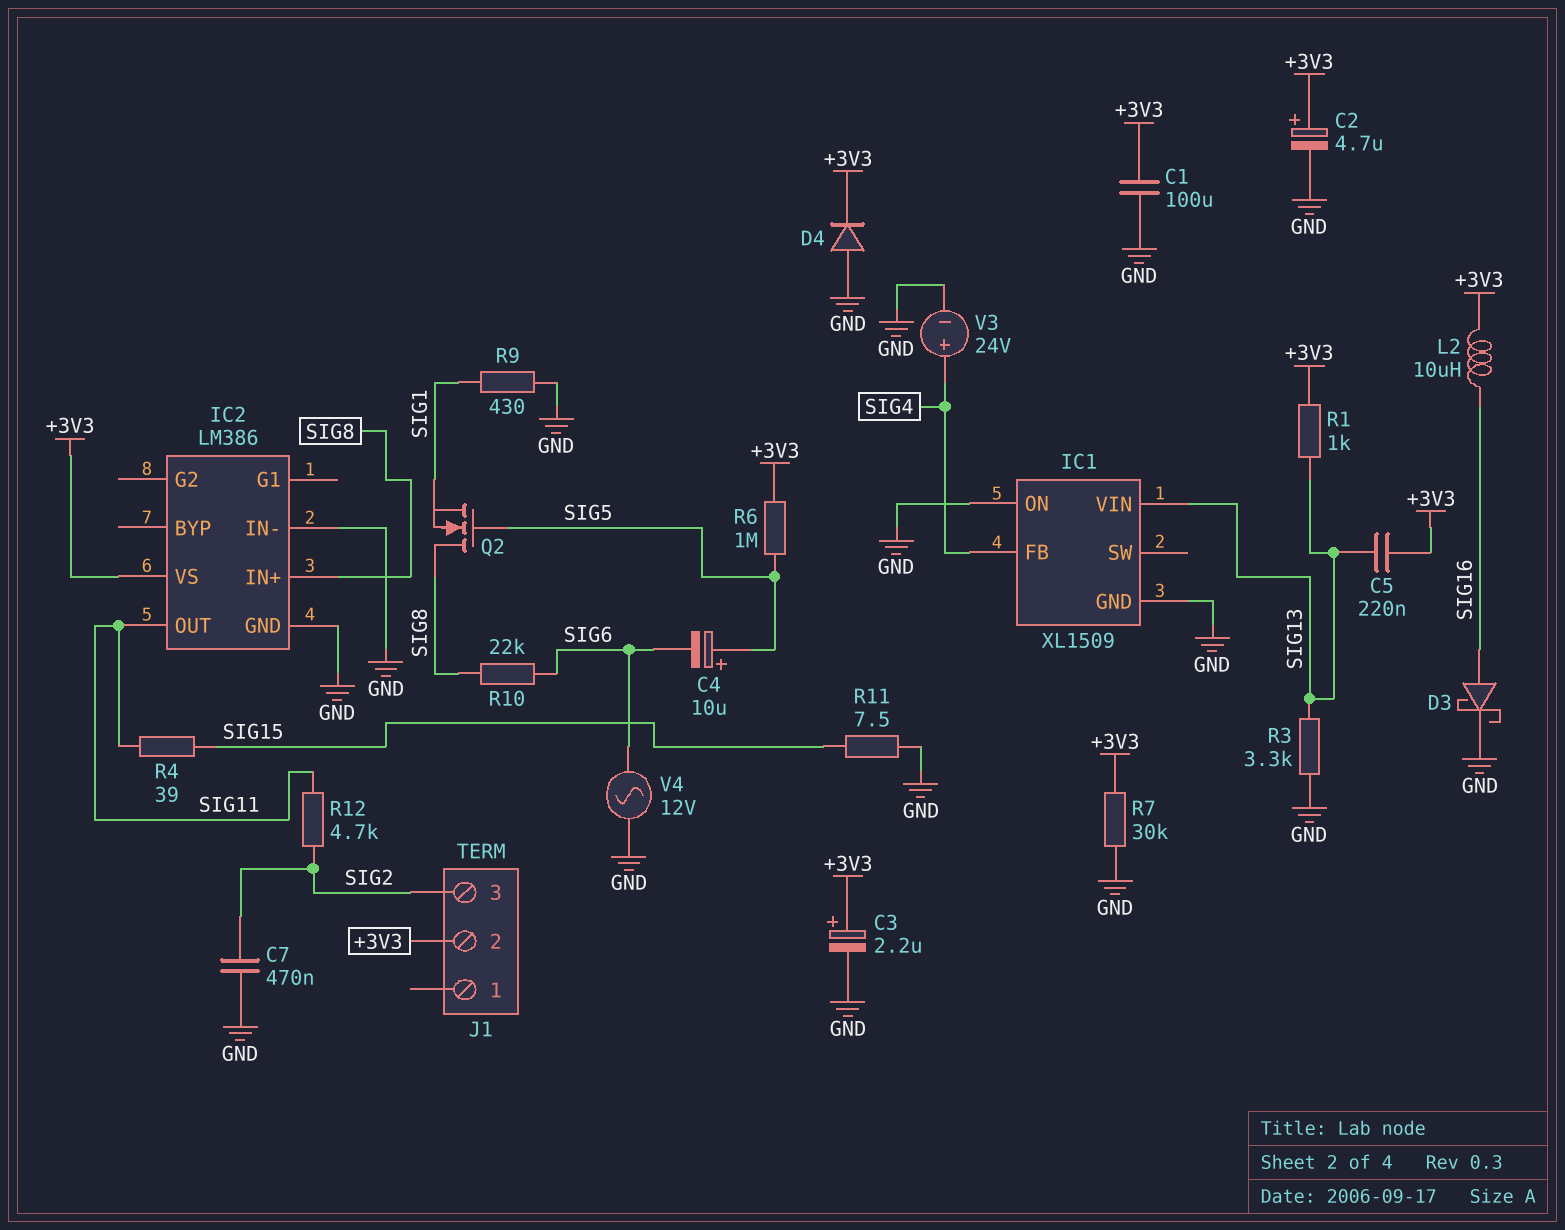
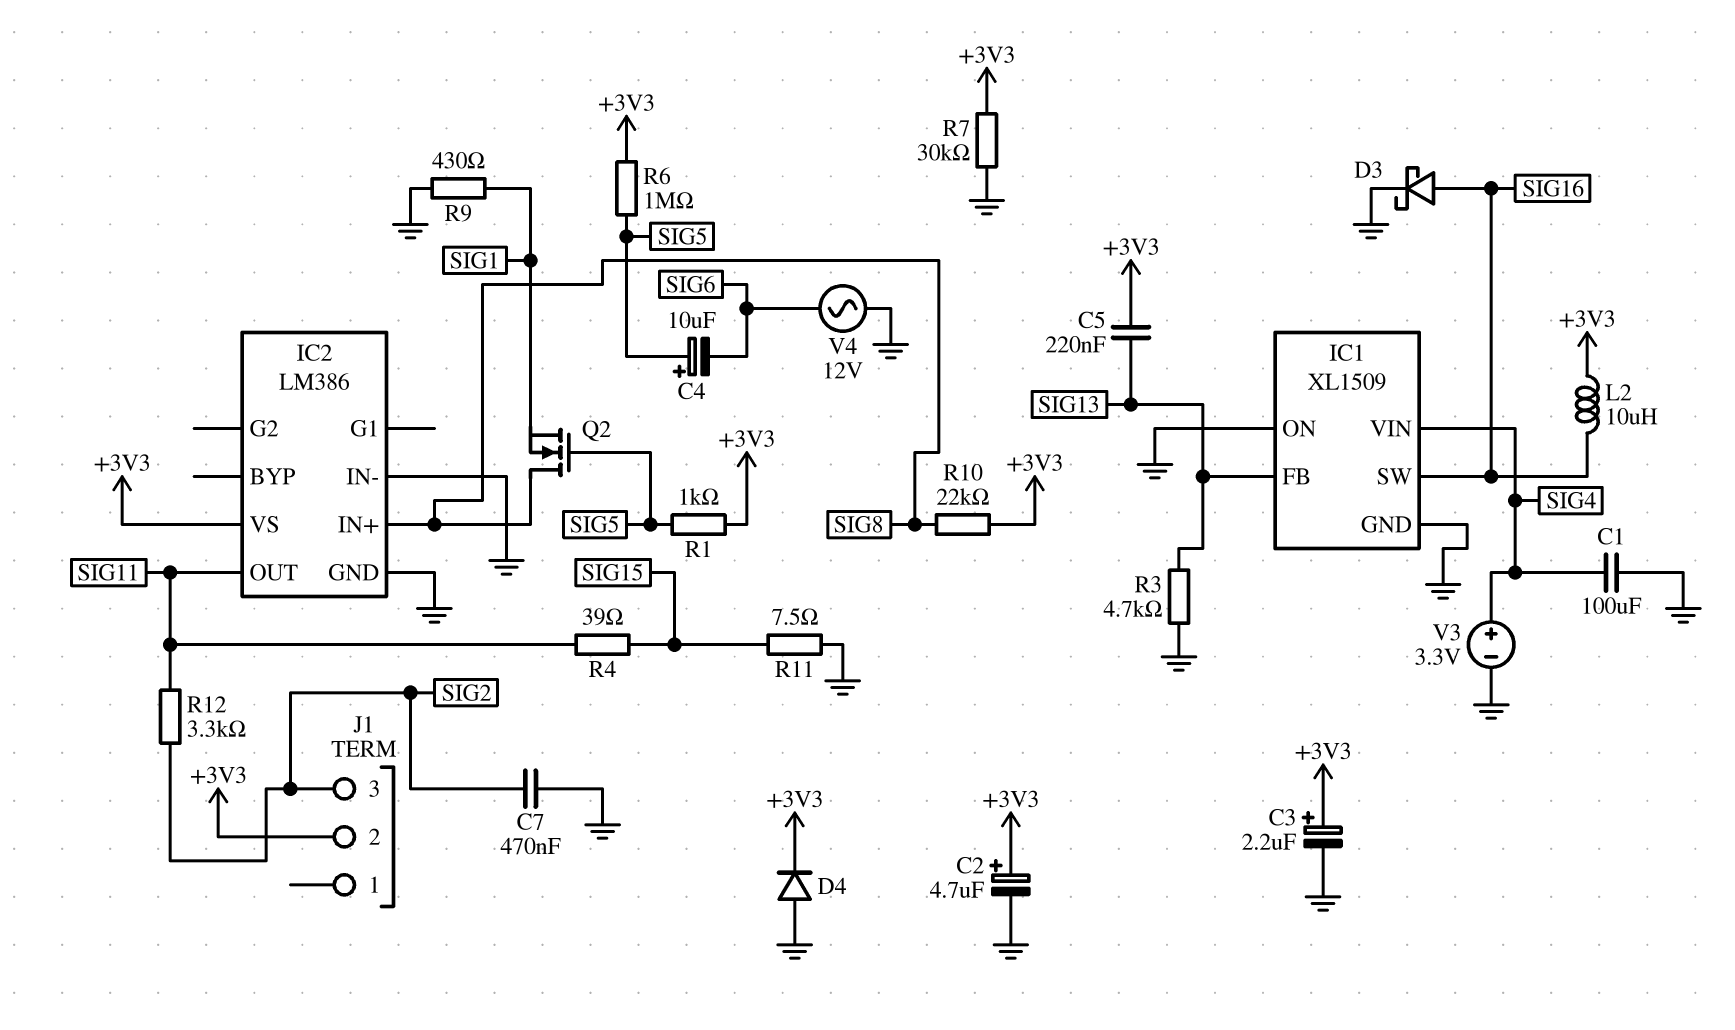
C1: 100uF (+3V3, GND) -> 100uF (GND, SIG4)
IC1 pin FB: SIG4 -> SIG13
IC1 pin SW: none -> SIG16
IC1 pin VIN: SIG13 -> SIG4
R1: 1k (+3V3, SIG13) -> 1k (+3V3, SIG5)
R3: 3.3k (GND, SIG13) -> 4.7k (GND, SIG13)
R10: 22k (SIG6, SIG8) -> 22k (+3V3, SIG8)
R12: 4.7k (SIG2, SIG11) -> 3.3k (SIG2, SIG11)
V3: 24V (plus SIG4, minus GND) -> 3.3V (plus SIG4, minus GND)

